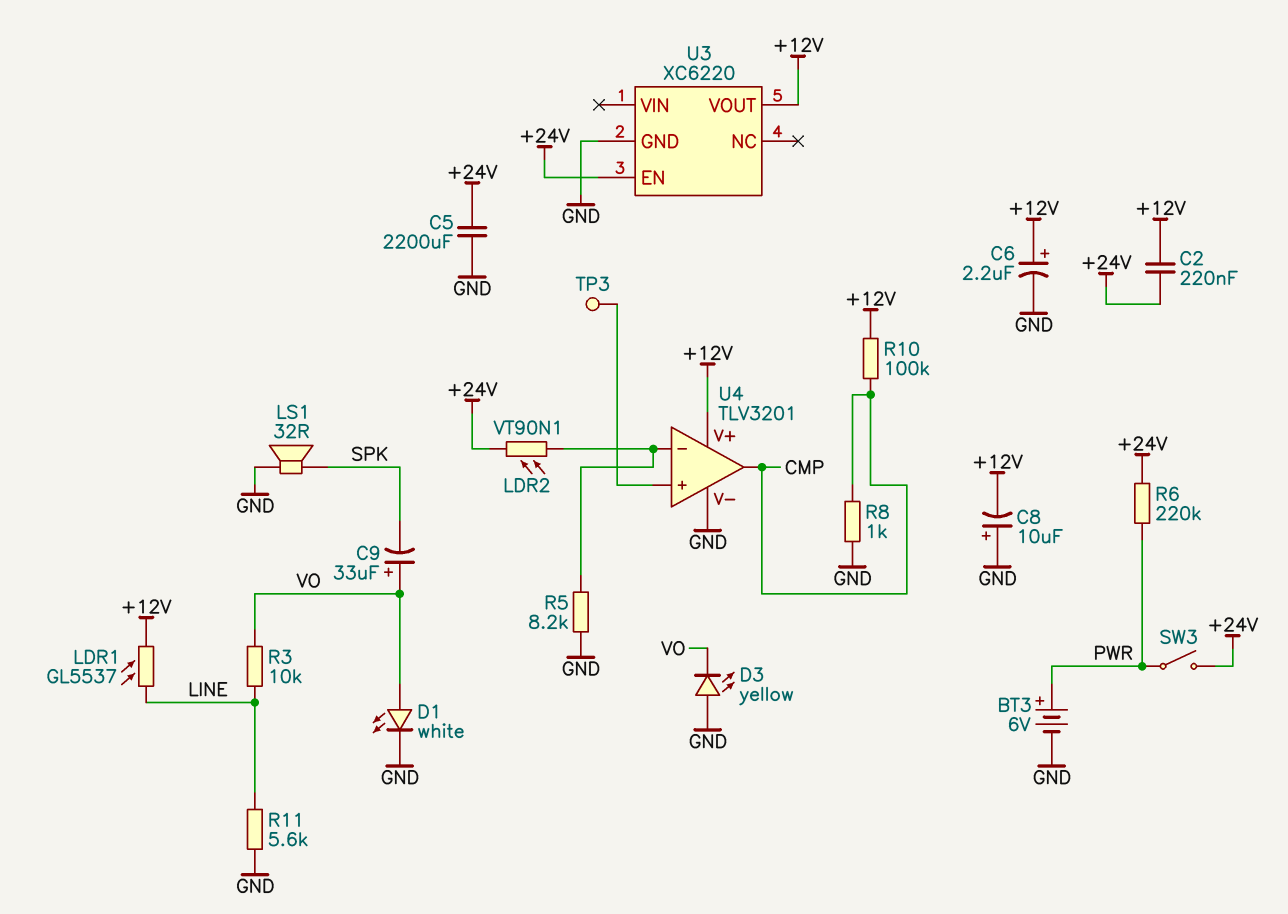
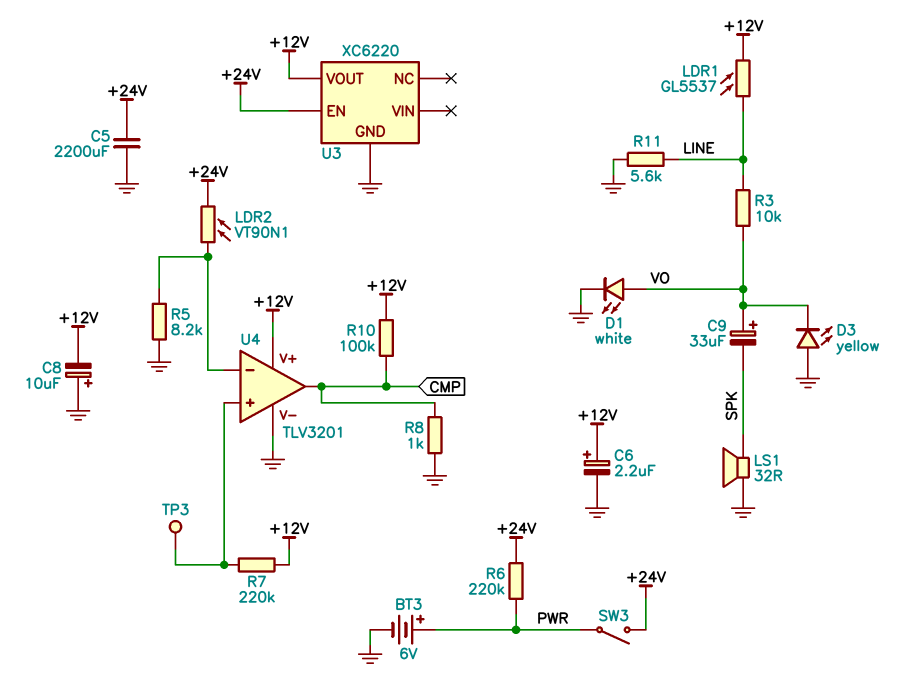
C2: 220nF (+12V, +24V) -> none
R7: none -> 220k (+12V, U4/in+)

